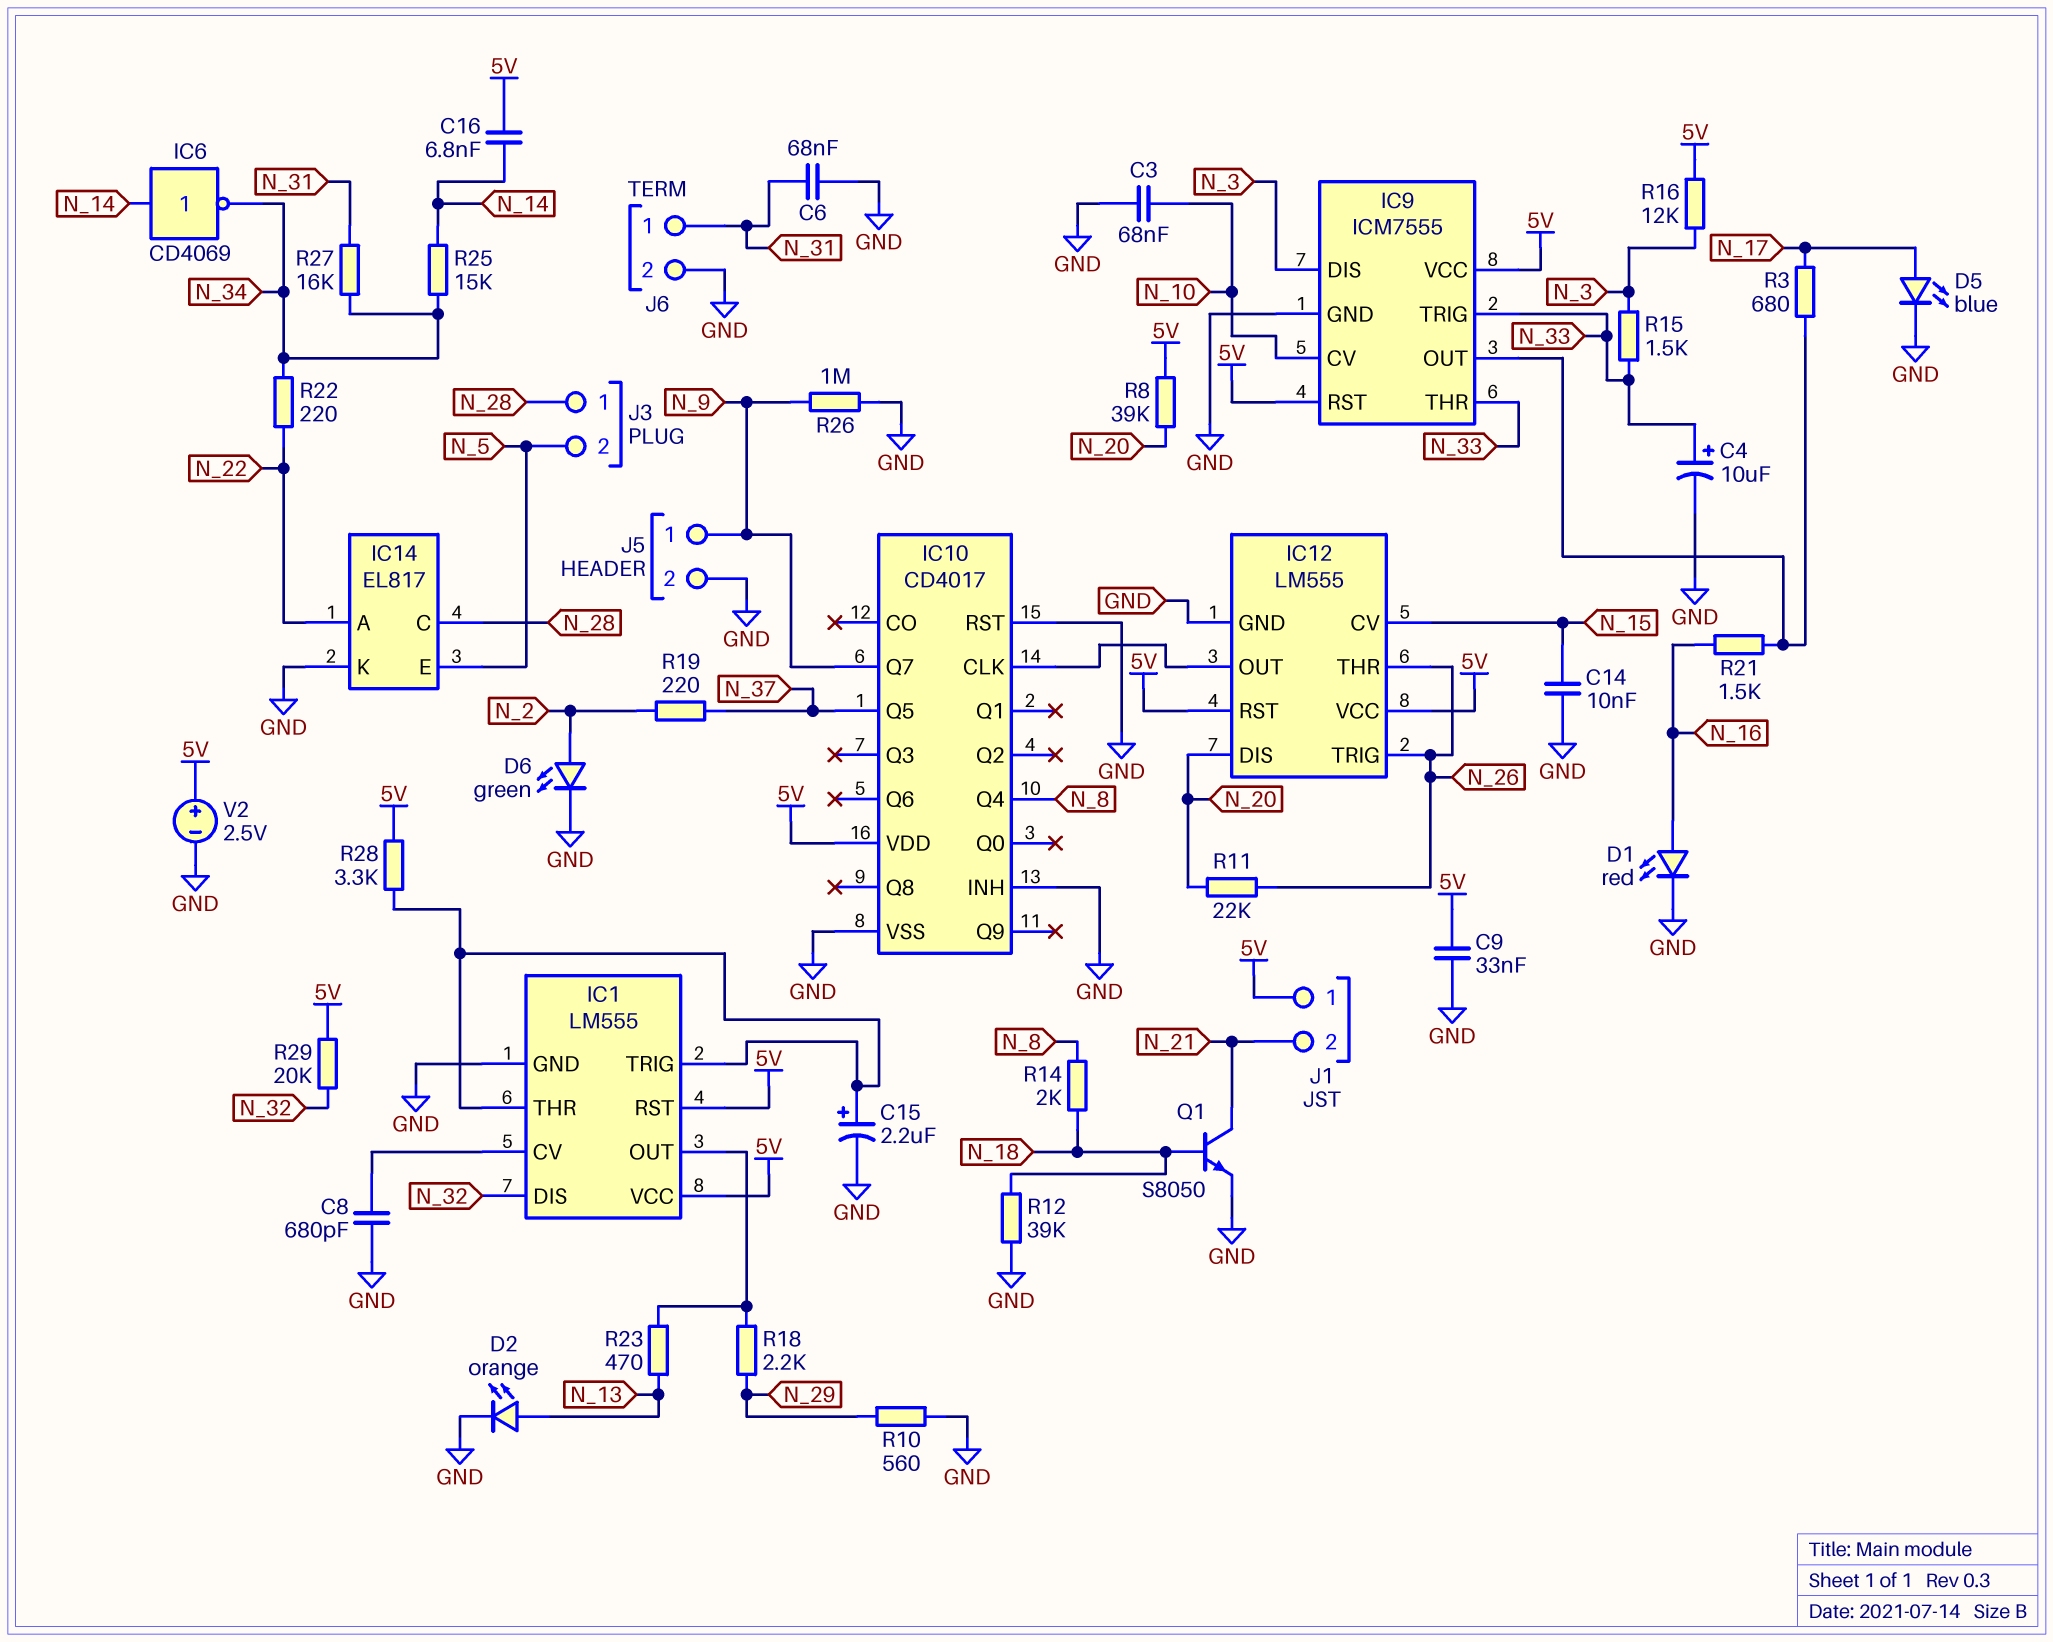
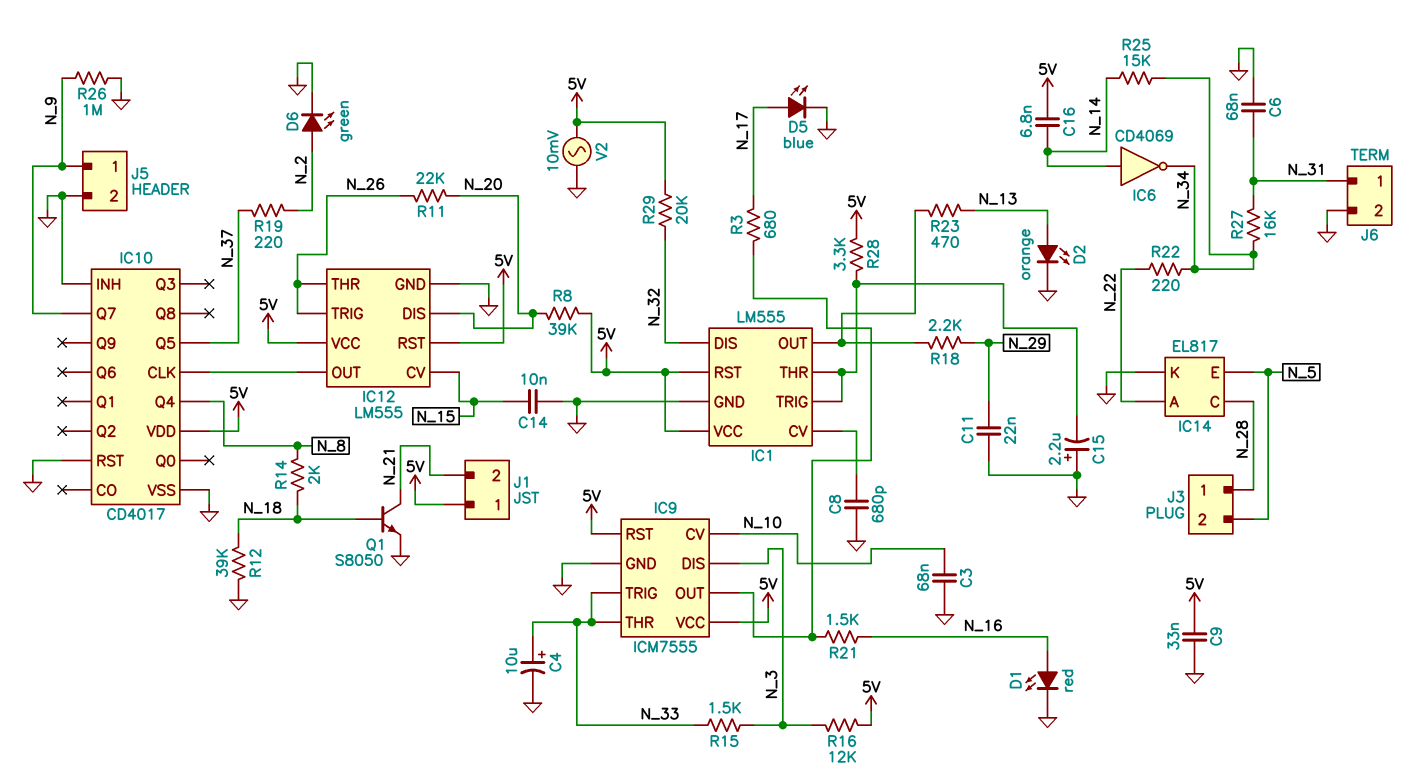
C11: none -> 22nF (GND, N_29)
C15: 2.2uF (plus IC1/THR, minus GND) -> 2.2uF (plus GND, minus IC1/THR)
R10: 560 (GND, N_29) -> none
V2: 2.5V (plus 5V, minus GND) -> AC 10mV (5V, GND)

